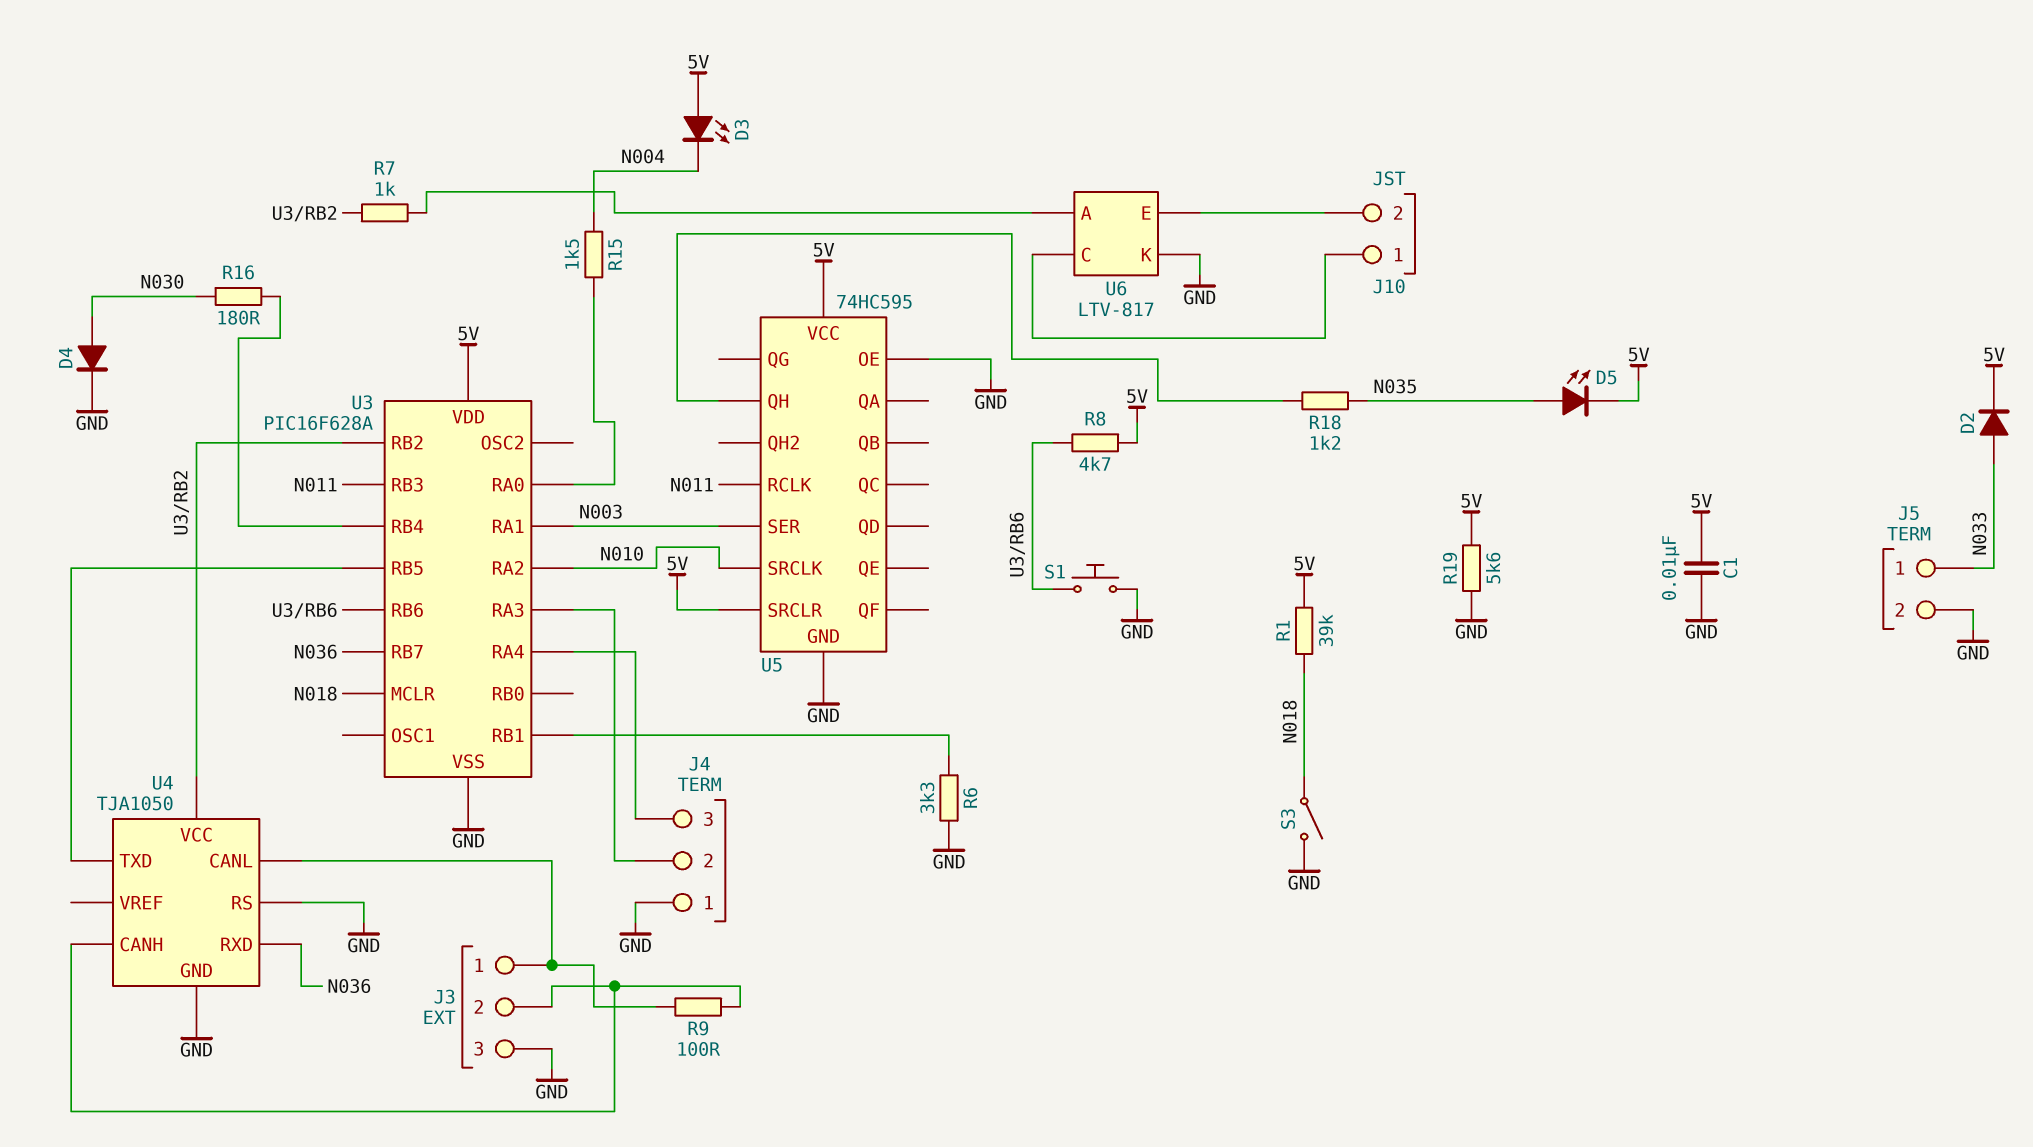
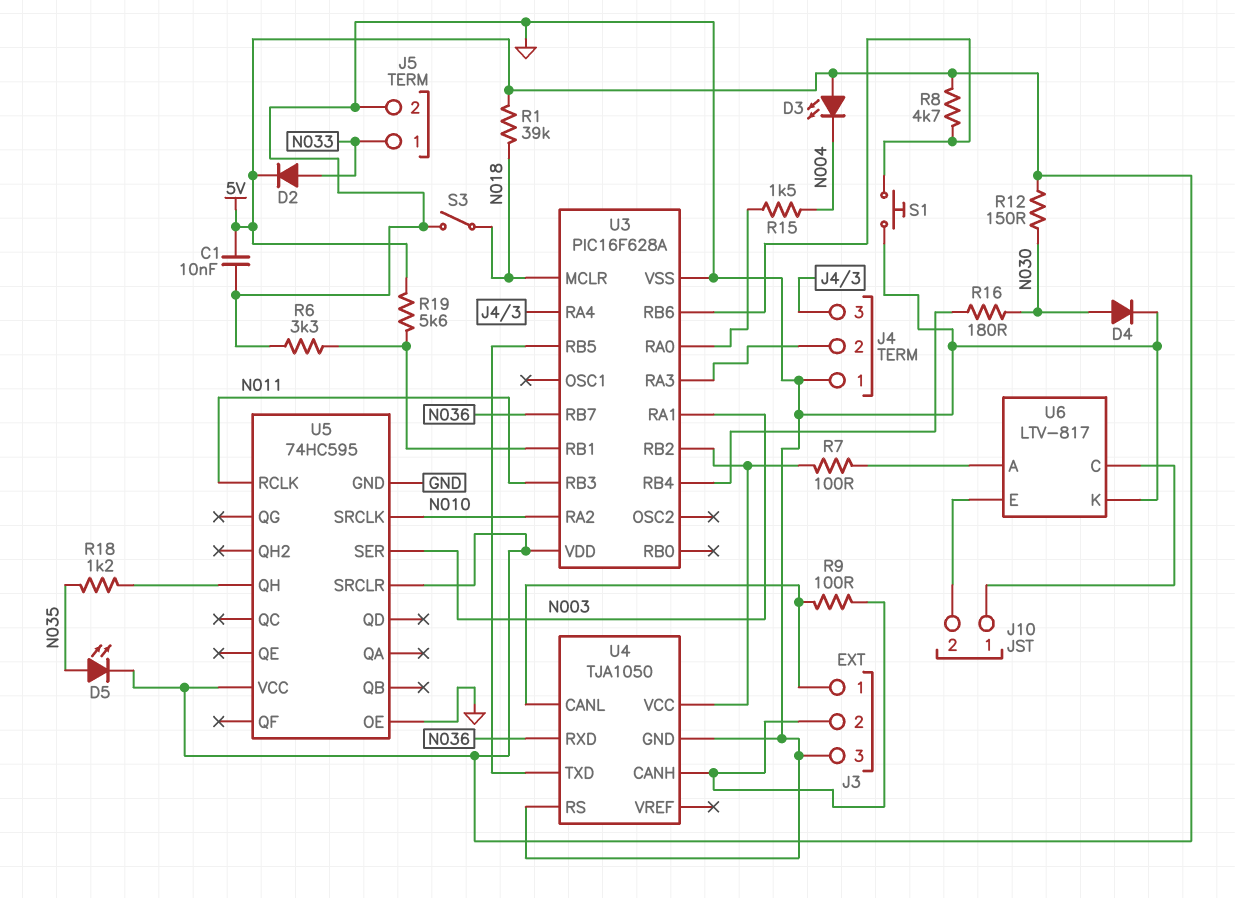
R7: 1k (U3/RB2, U6/A) -> 100 (U3/RB2, U6/A)
R12: none -> 150 (5V, N030)
R19: 5.6k (5V, GND) -> 5.6k (5V, U3/RB1)

